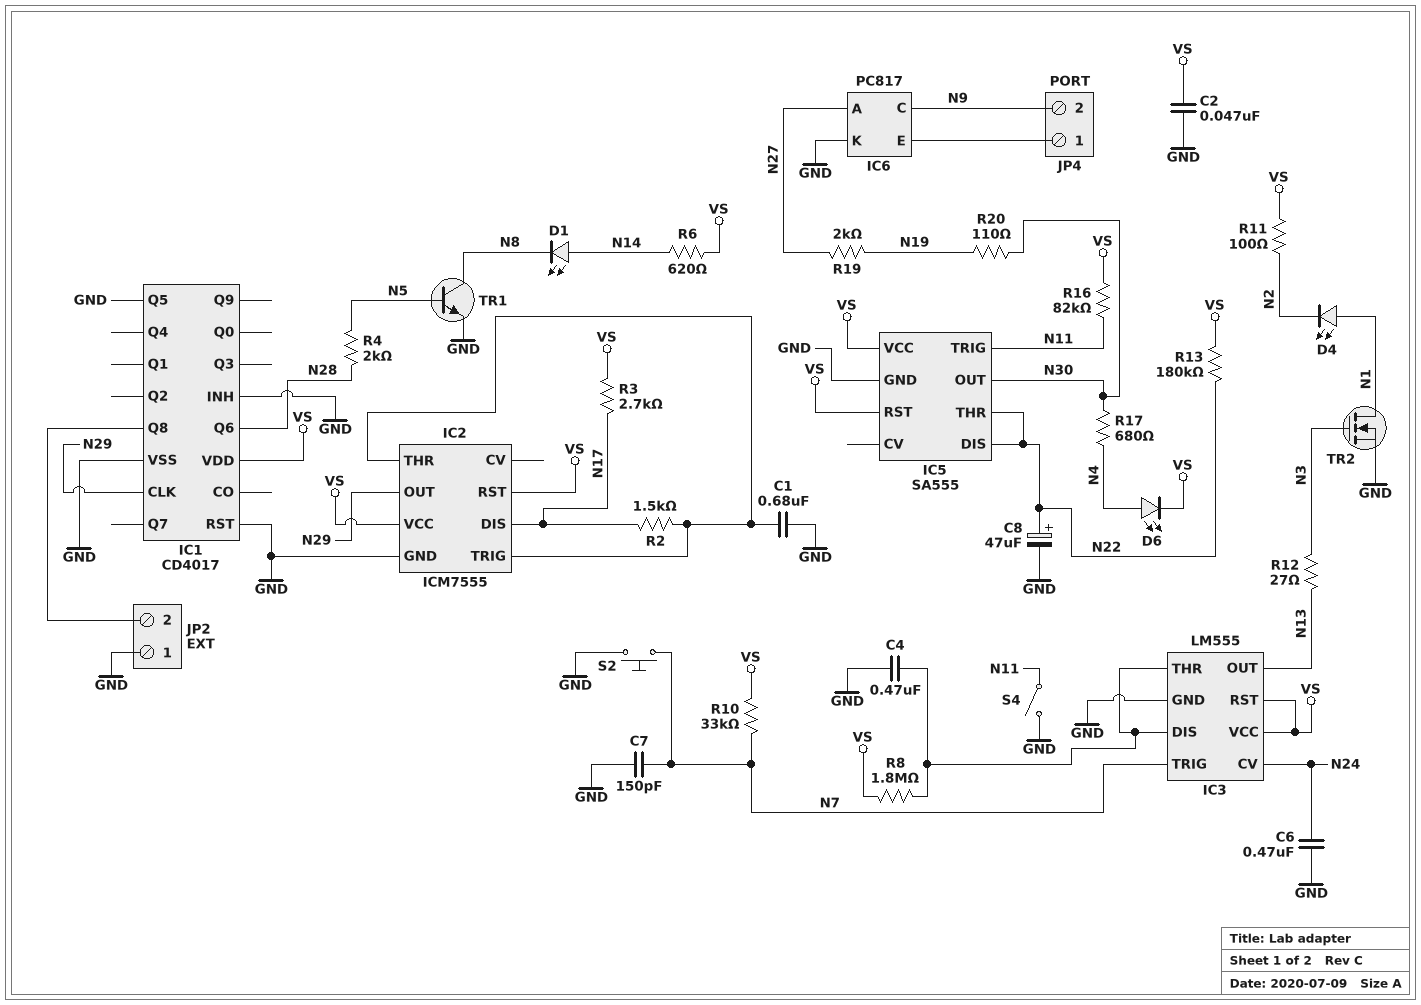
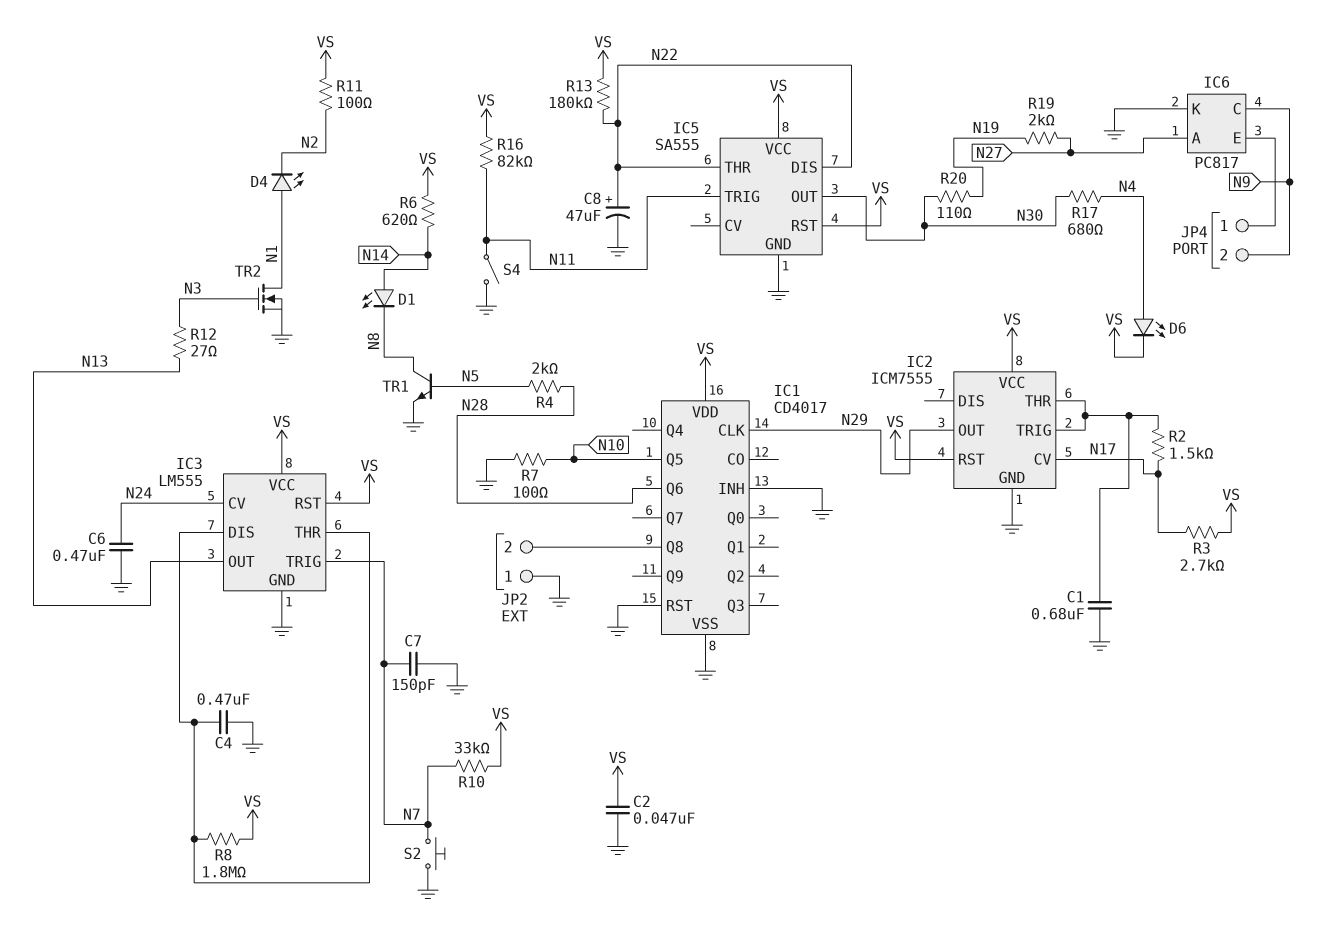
IC1 pin Q5: GND -> N10
IC2 pin CV: none -> N17
IC2 pin DIS: N17 -> none
R7: none -> 100 (GND, N10)

